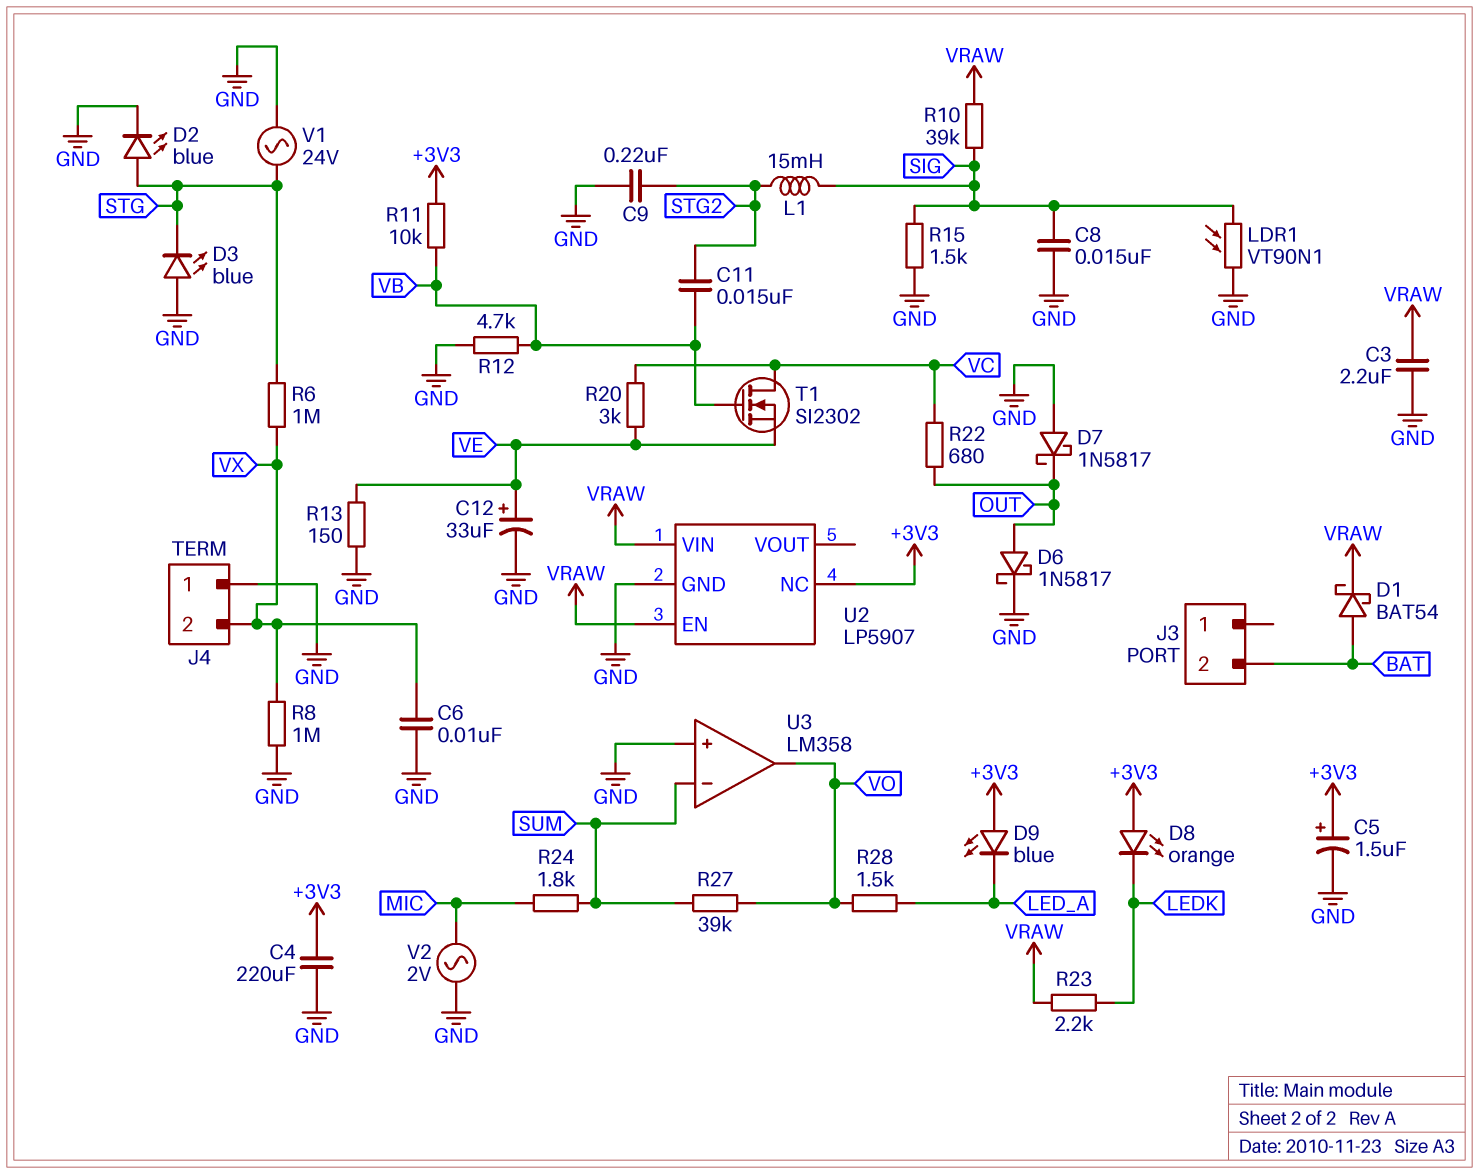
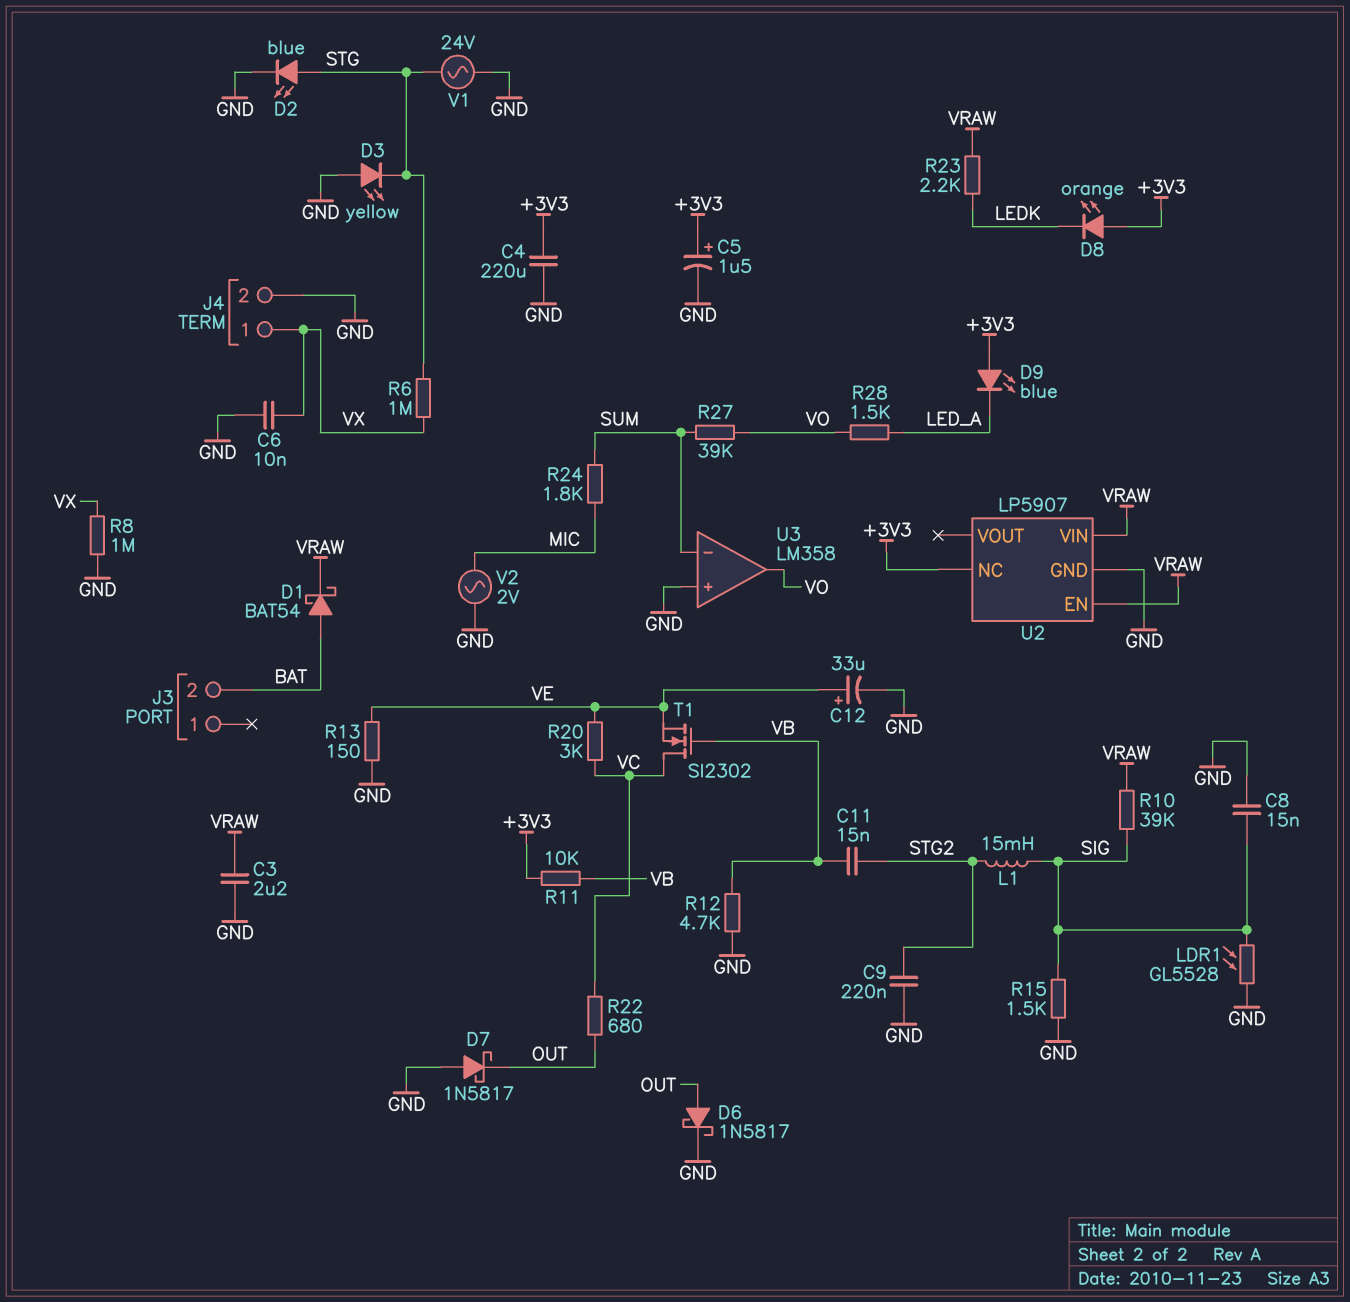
D3: LED blue (A GND, K STG) -> LED yellow (A GND, K STG)
J4 pin 1: GND -> VX
J4 pin 2: VX -> GND
LDR1: VT90N1 (GND, SIG) -> GL5528 (GND, SIG)

